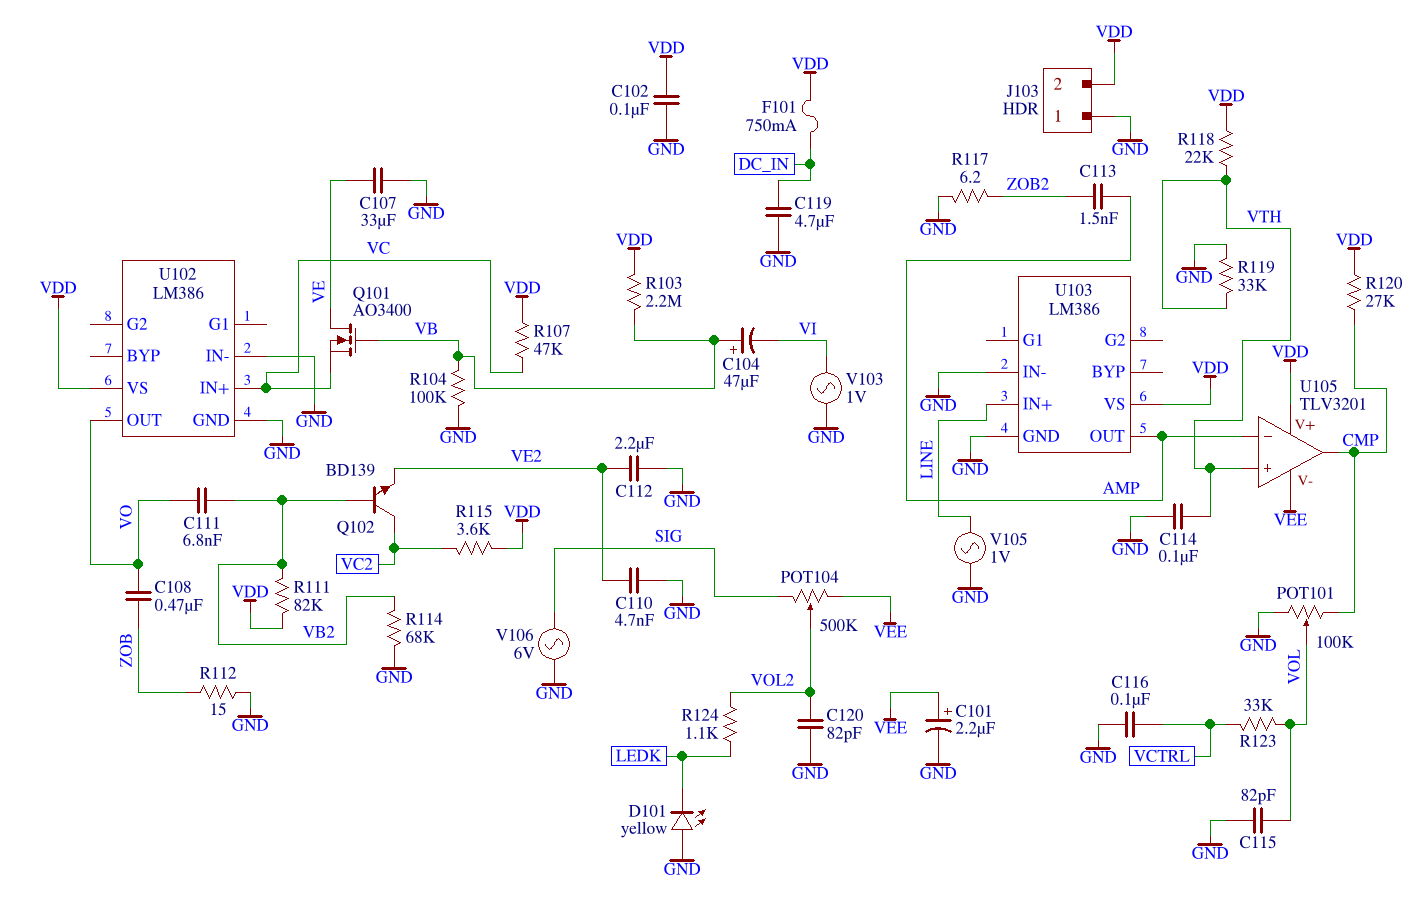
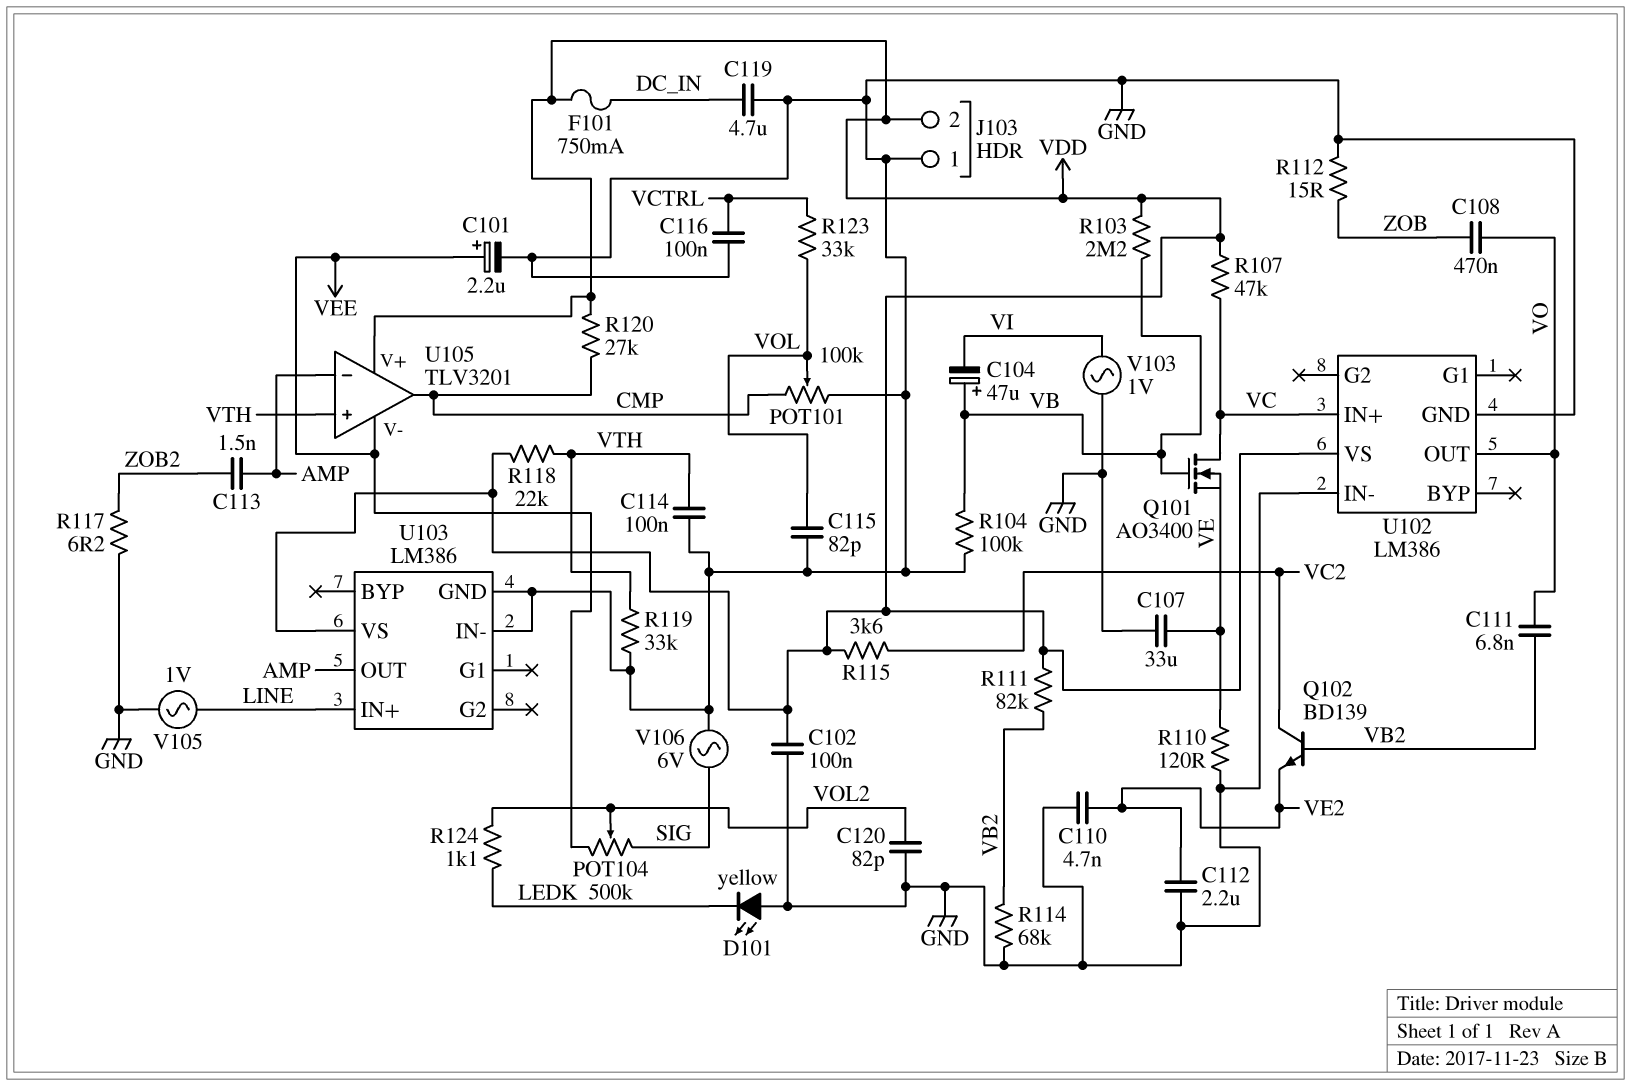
Q101: NMOS AO3400 (G VB, D VE, S VC) -> NMOS AO3400 (G VB, D VC, S VE)
R110: none -> 120 (GND, VE)

